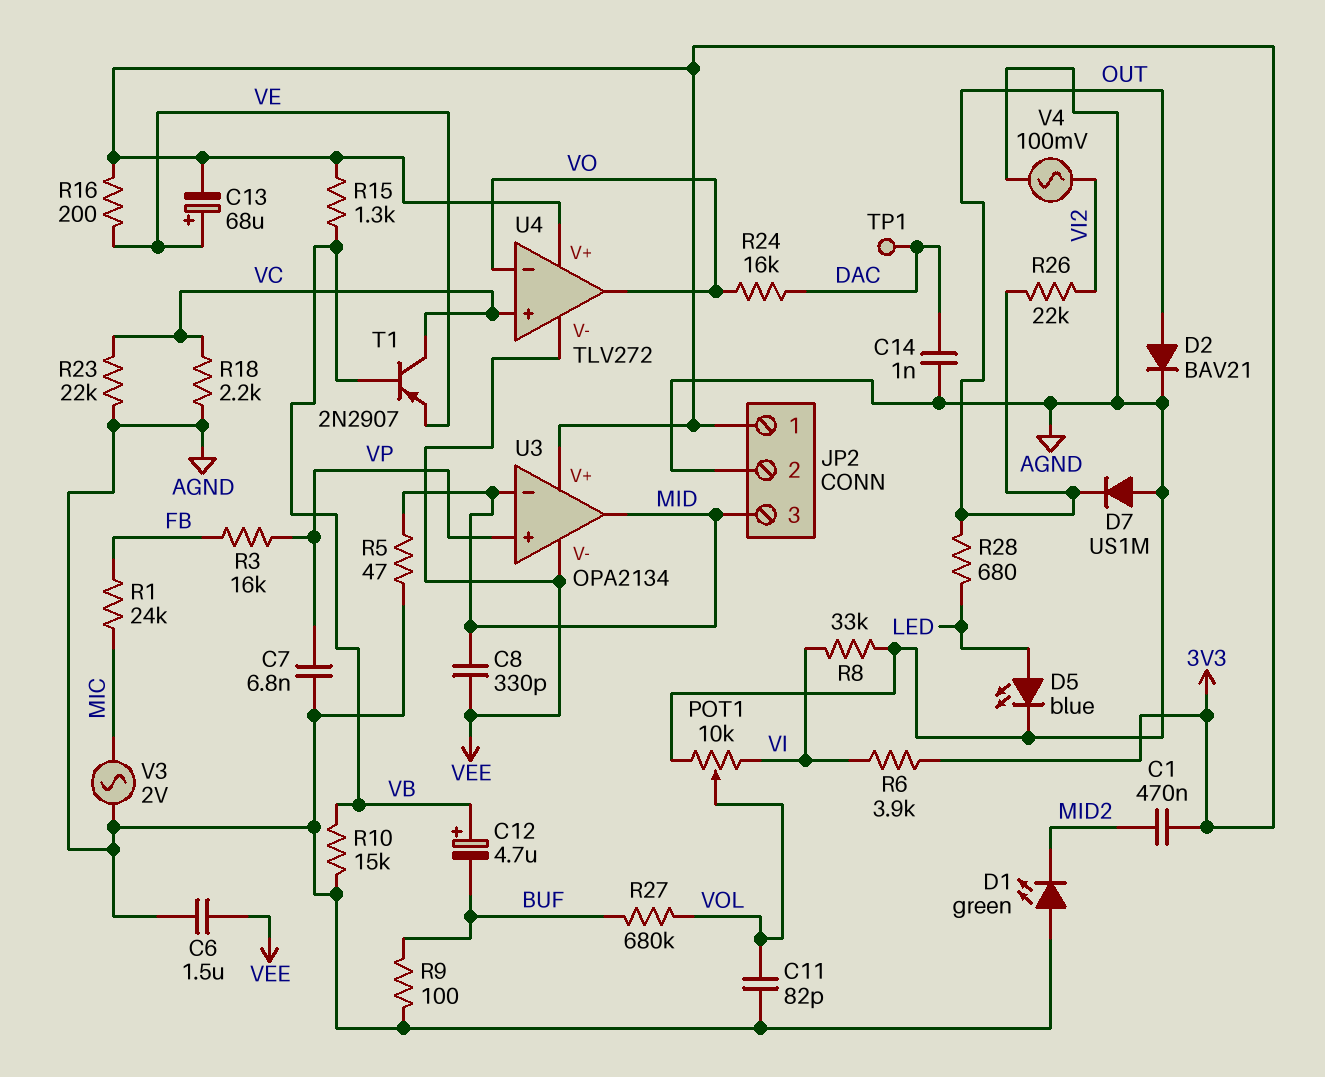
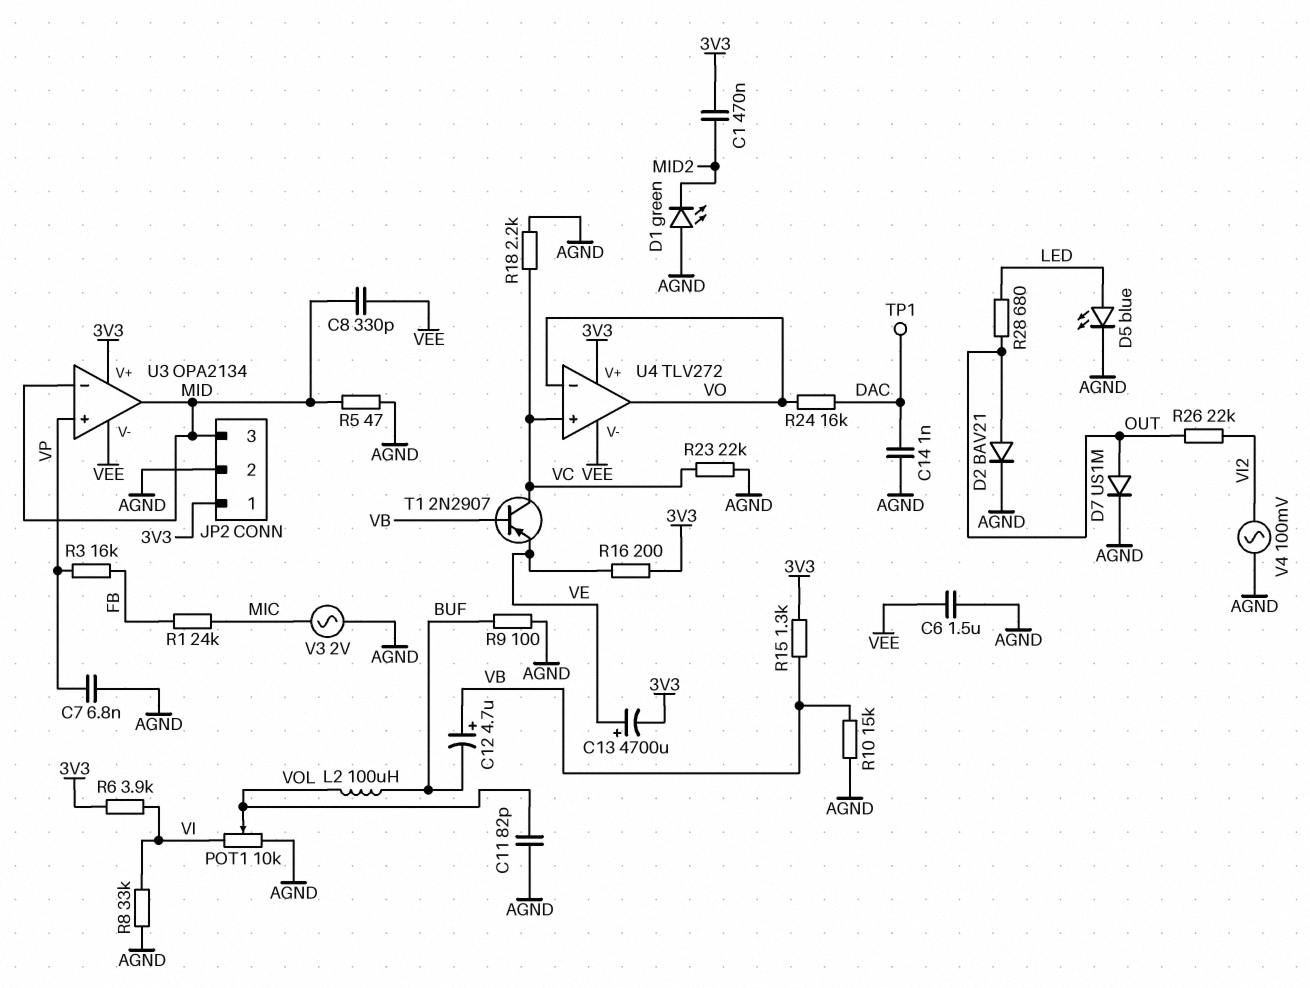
C13: 68uF (plus VE, minus 3V3) -> 4700uF (plus VE, minus 3V3)
D7: diode US1M (A AGND, K OUT) -> diode US1M (A OUT, K AGND)
L2: none -> 100uH (BUF, VOL)
R27: 680k (BUF, VOL) -> none

